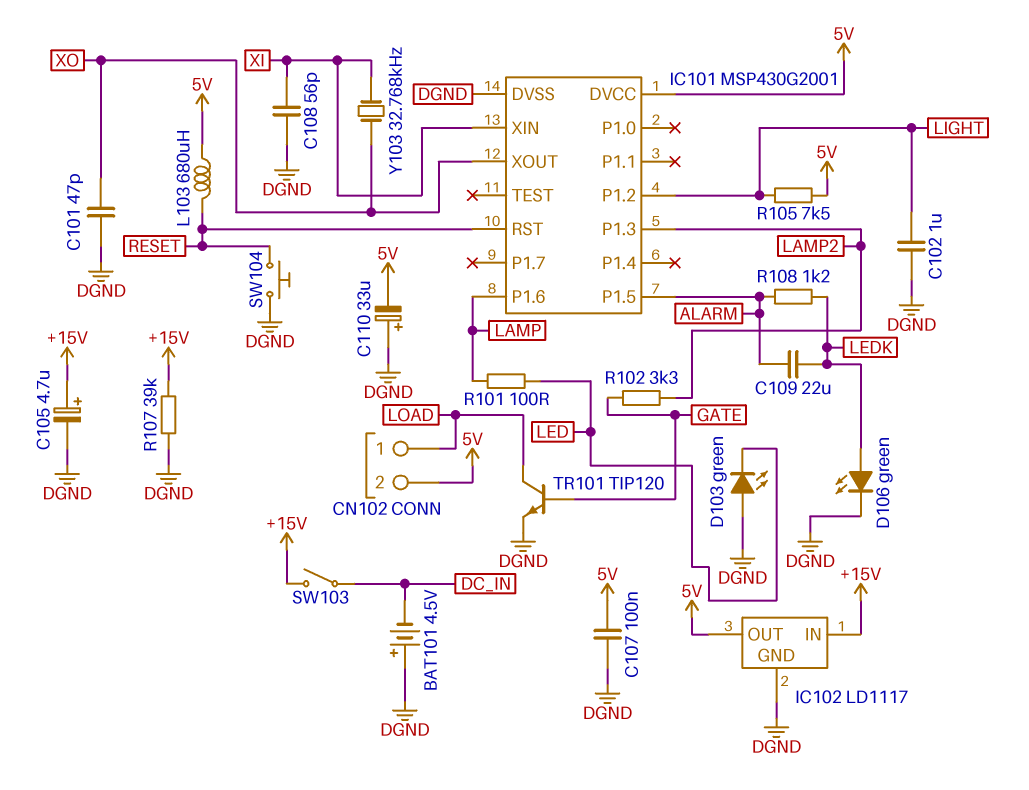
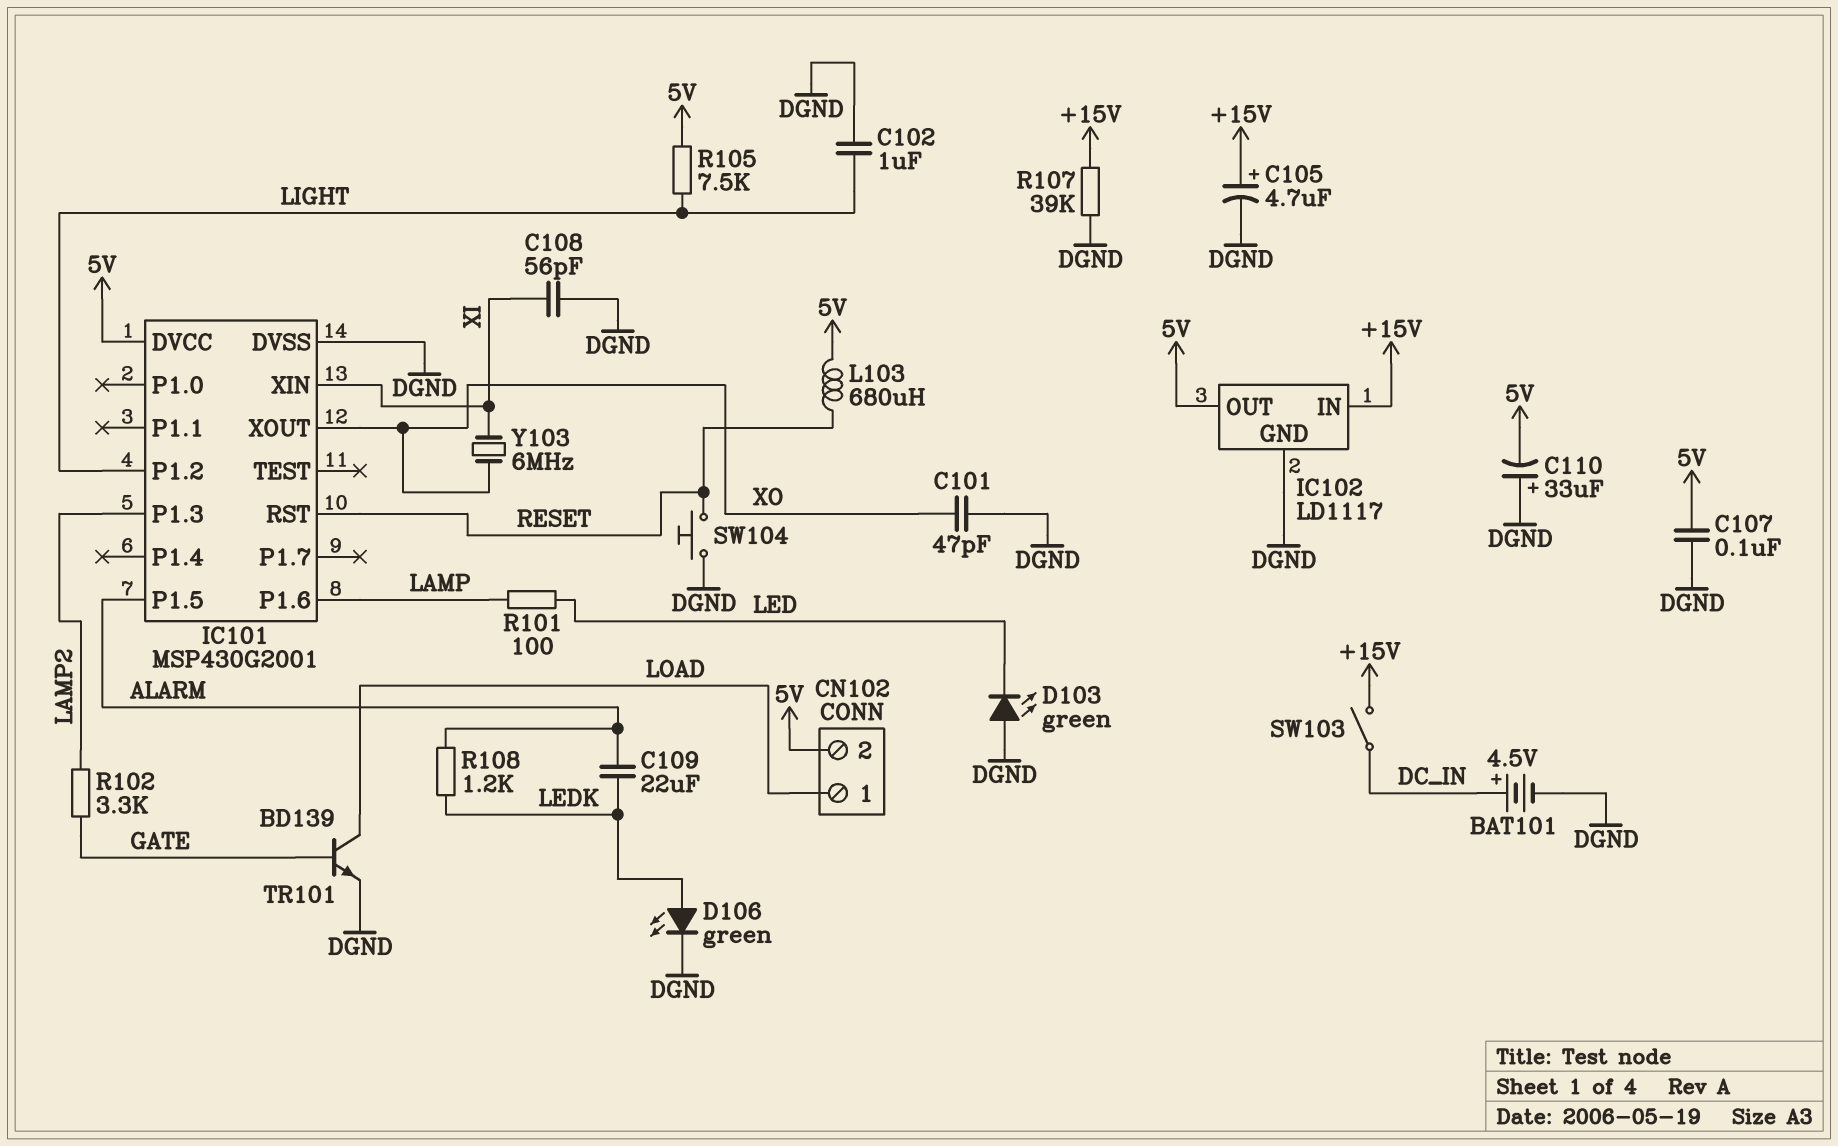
BAT101: 4.5V (plus DGND, minus DC_IN) -> 4.5V (plus DC_IN, minus DGND)
TR101: NPN TIP120 (B GATE, C LOAD, E DGND) -> NPN BD139 (B GATE, C LOAD, E DGND)
Y103: 32.768kHz (XI, XO) -> 6MHz (XI, XO)

